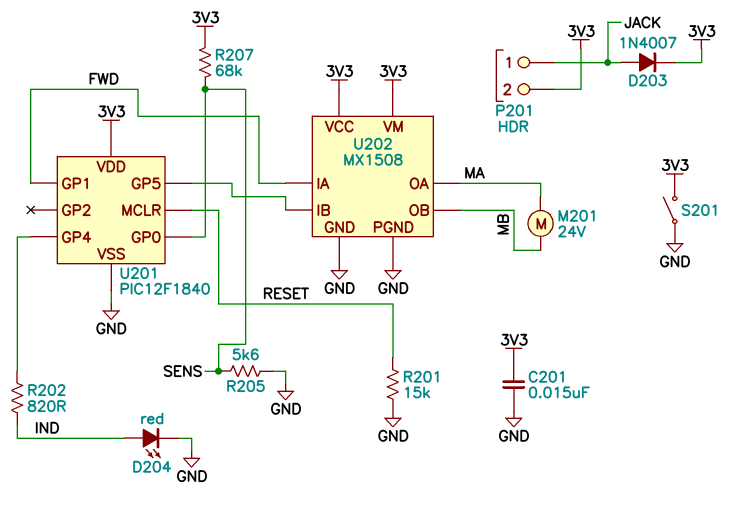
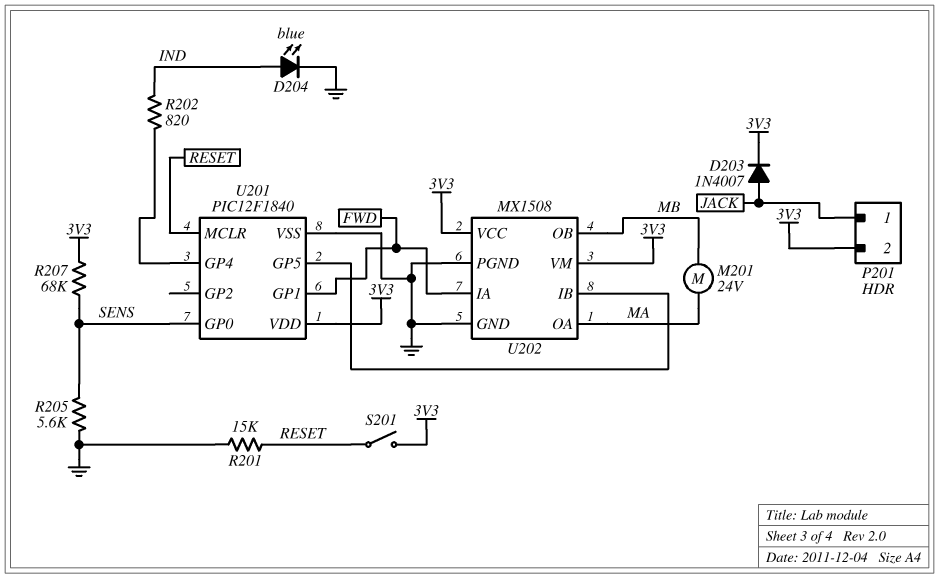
C201: 15nF (3V3, GND) -> none
D204: LED red (A IND, K GND) -> LED blue (A IND, K GND)
S201: switch (3V3, GND) -> switch (3V3, RESET)

